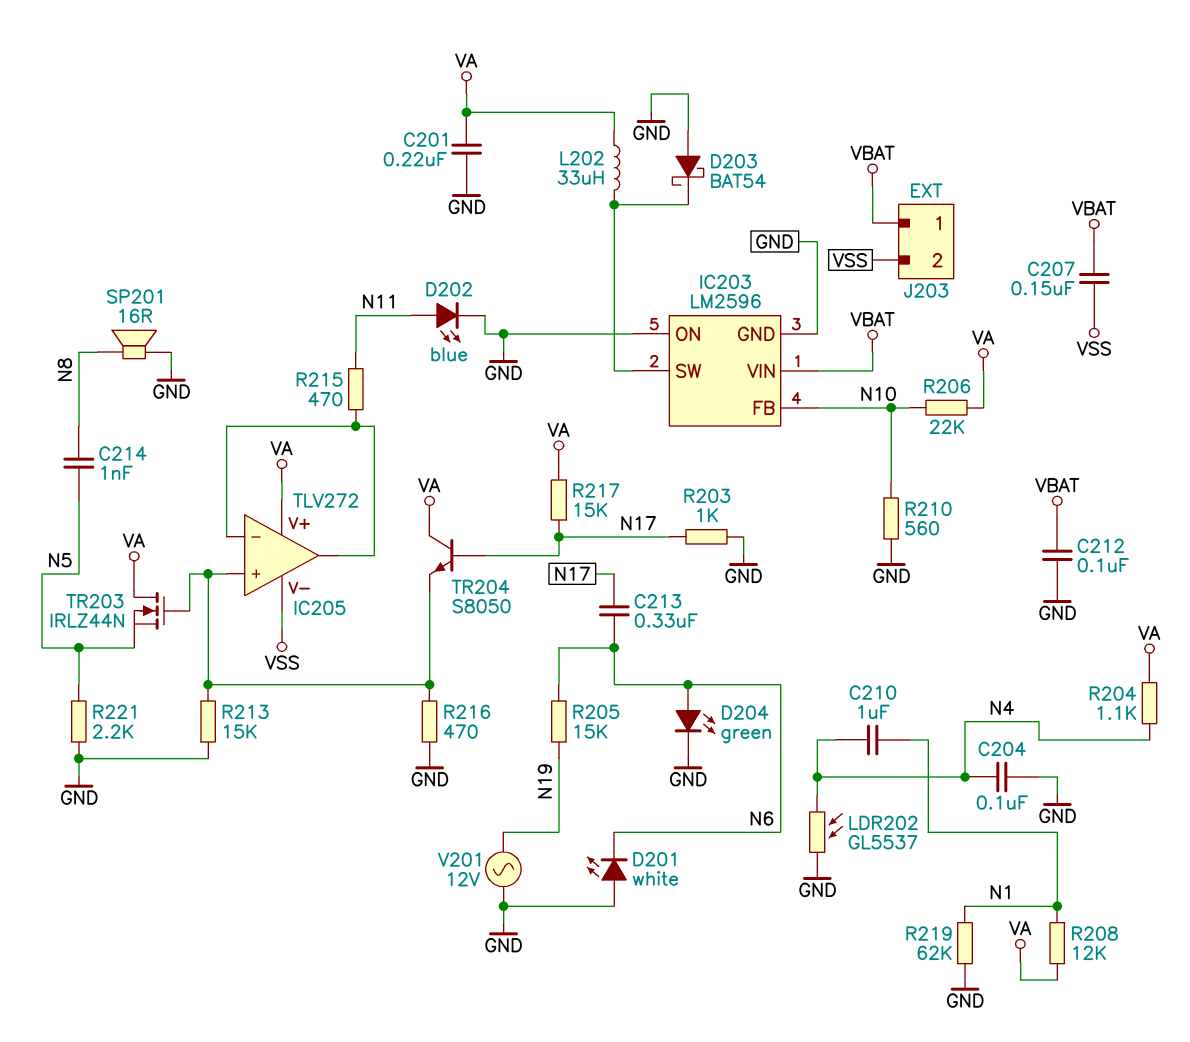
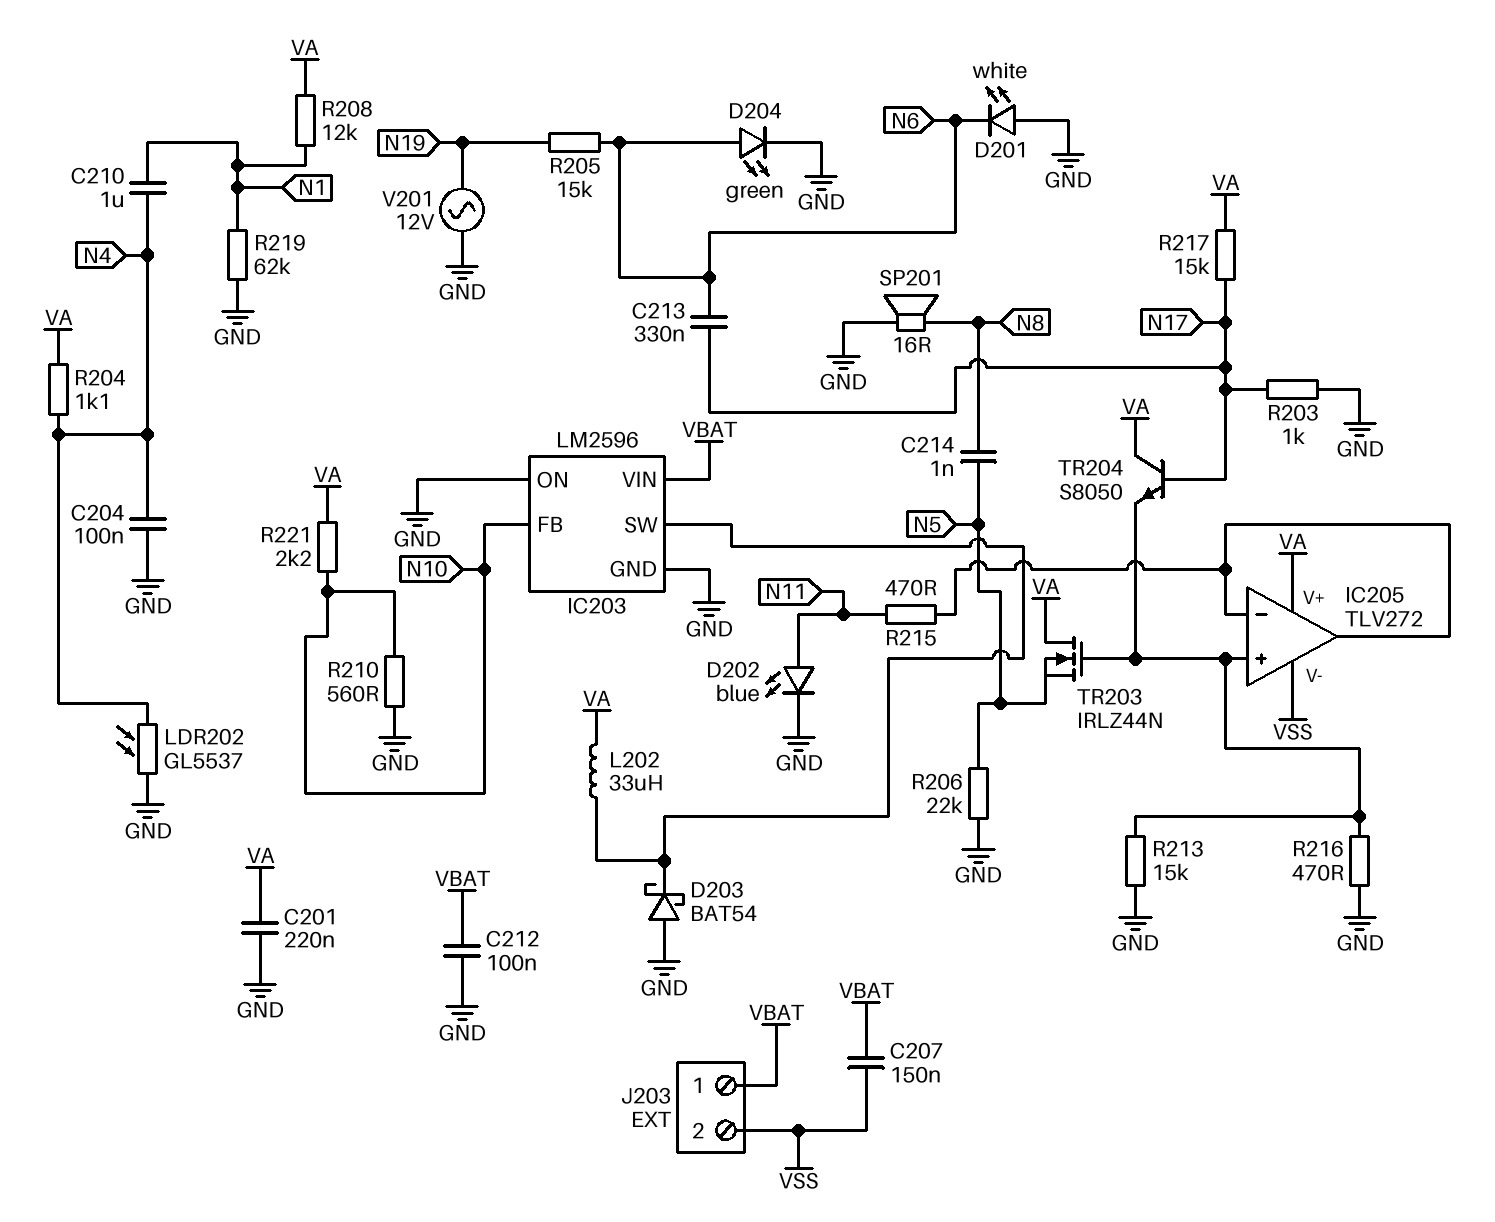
R206: 22k (N10, VA) -> 22k (GND, N5)
R221: 2.2k (GND, N5) -> 2.2k (N10, VA)

